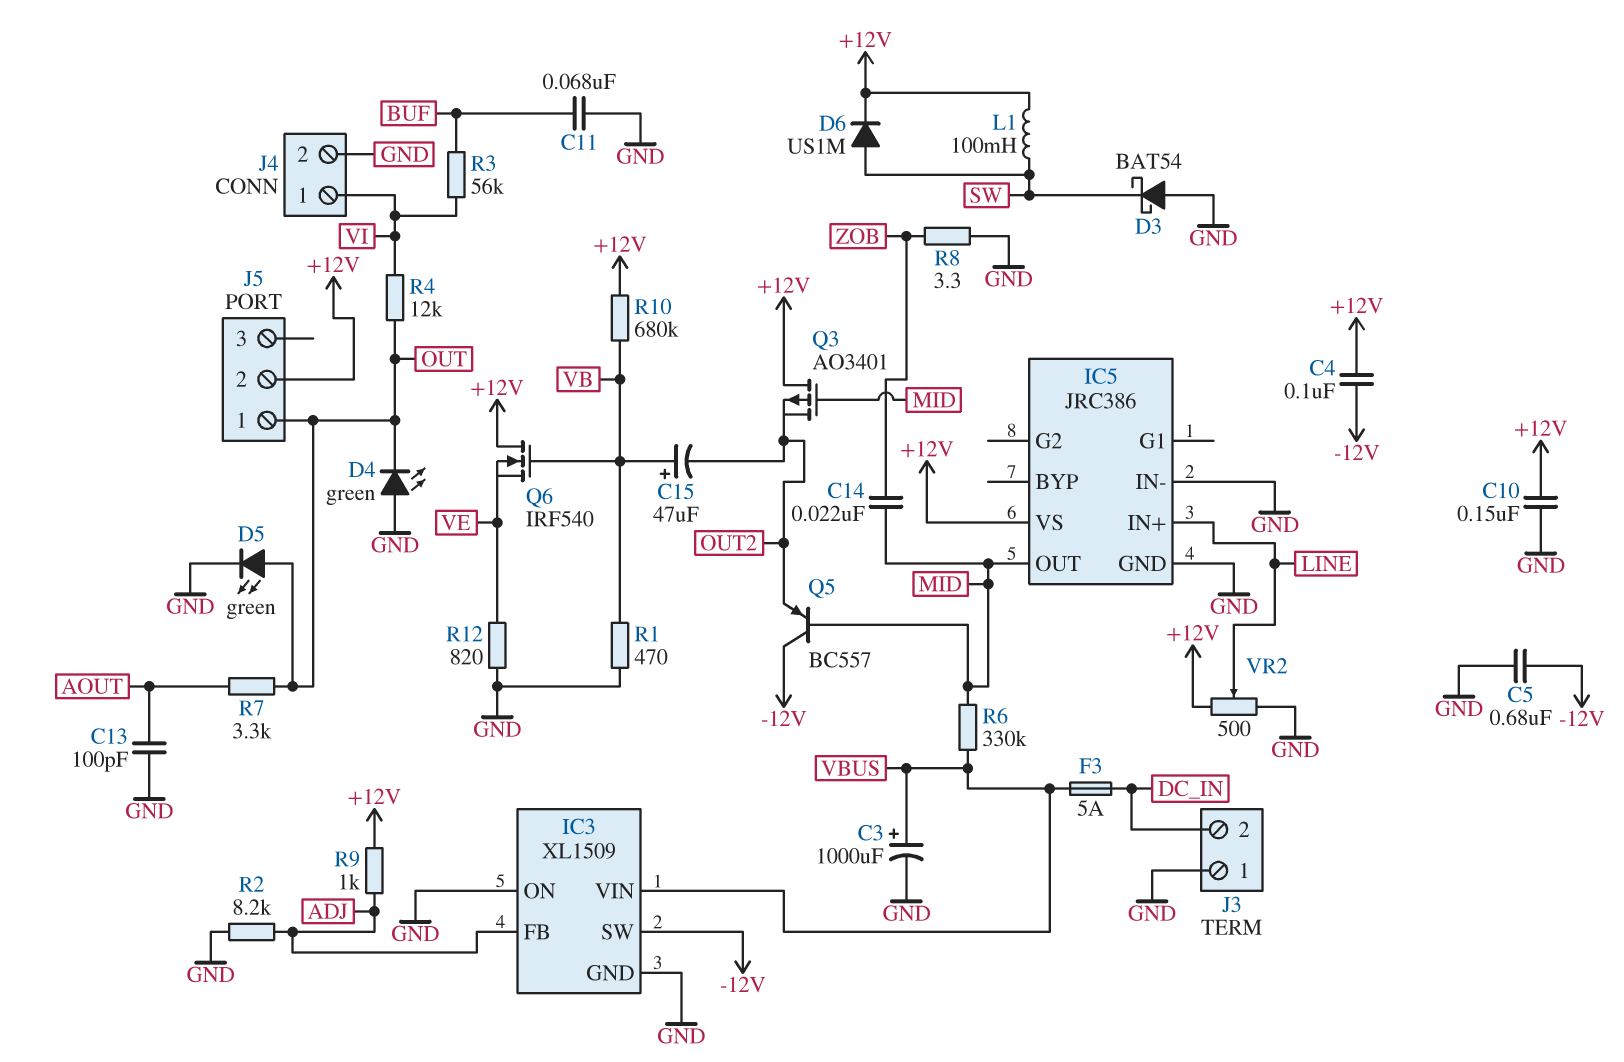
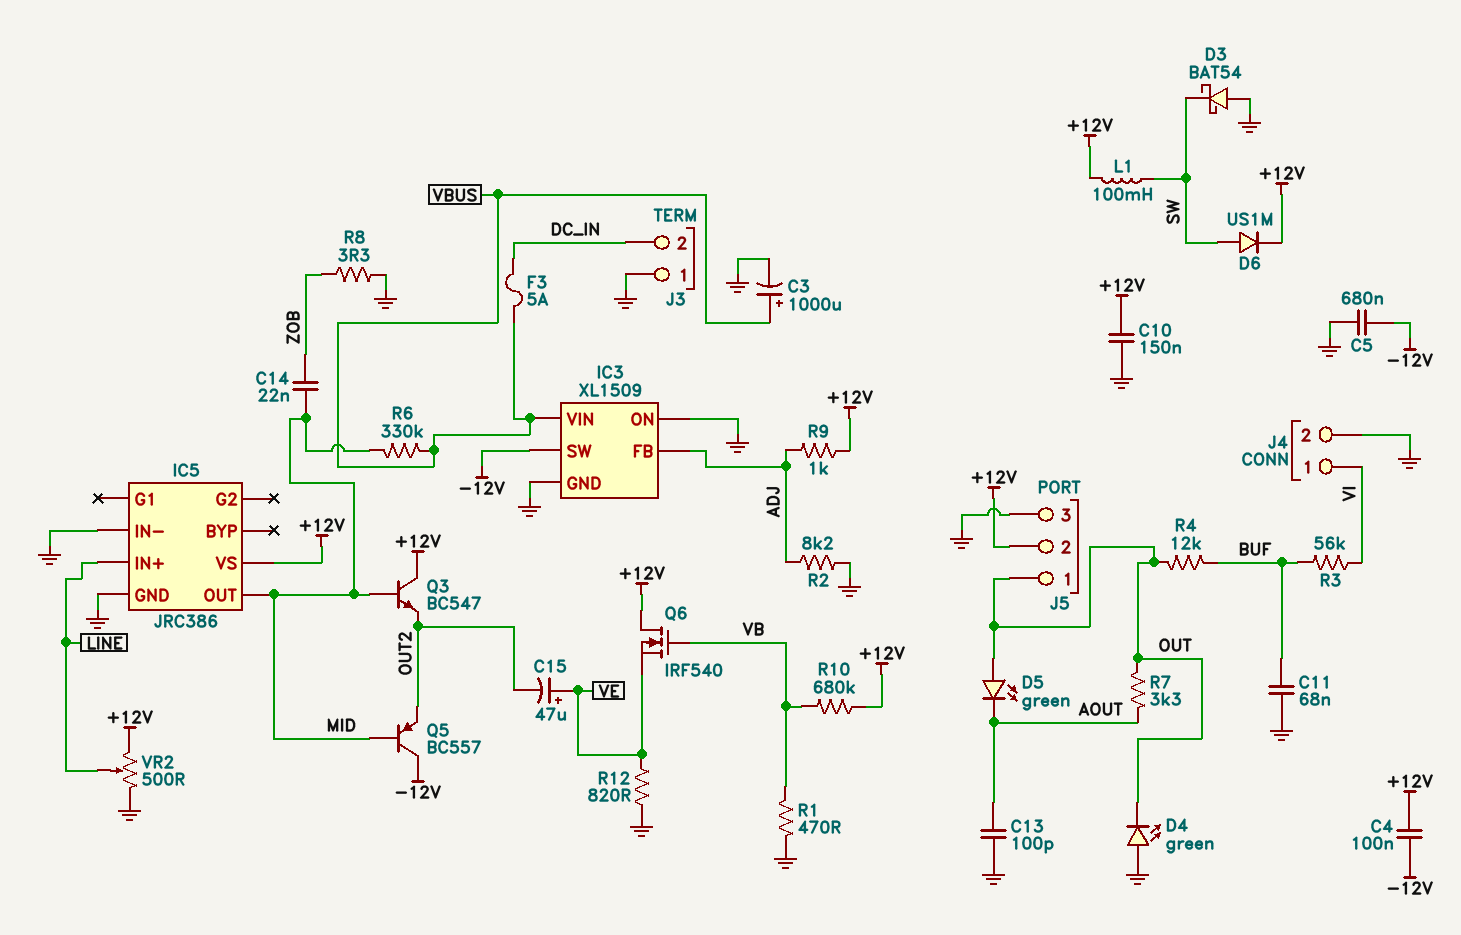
C15: 47uF (plus VB, minus OUT2) -> 47uF (plus VE, minus OUT2)
D5: LED green (A OUT, K GND) -> LED green (A OUT, K AOUT)
J5 pin 3: none -> GND
Q3: PMOS AO3401 (G MID, D +12V, S OUT2) -> NPN BC547 (B MID, C +12V, E OUT2)
R4: 12k (OUT, VI) -> 12k (BUF, OUT)

